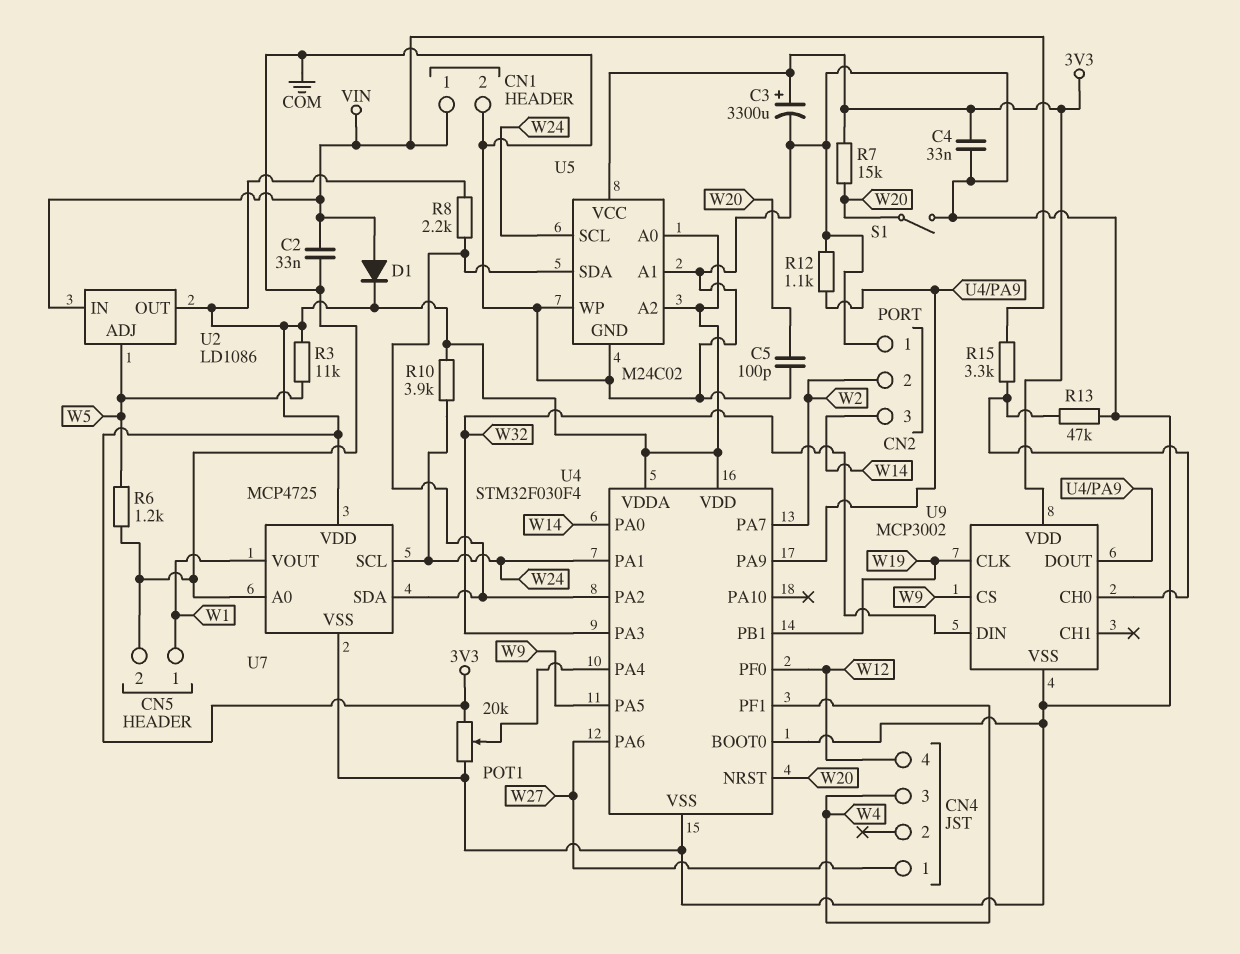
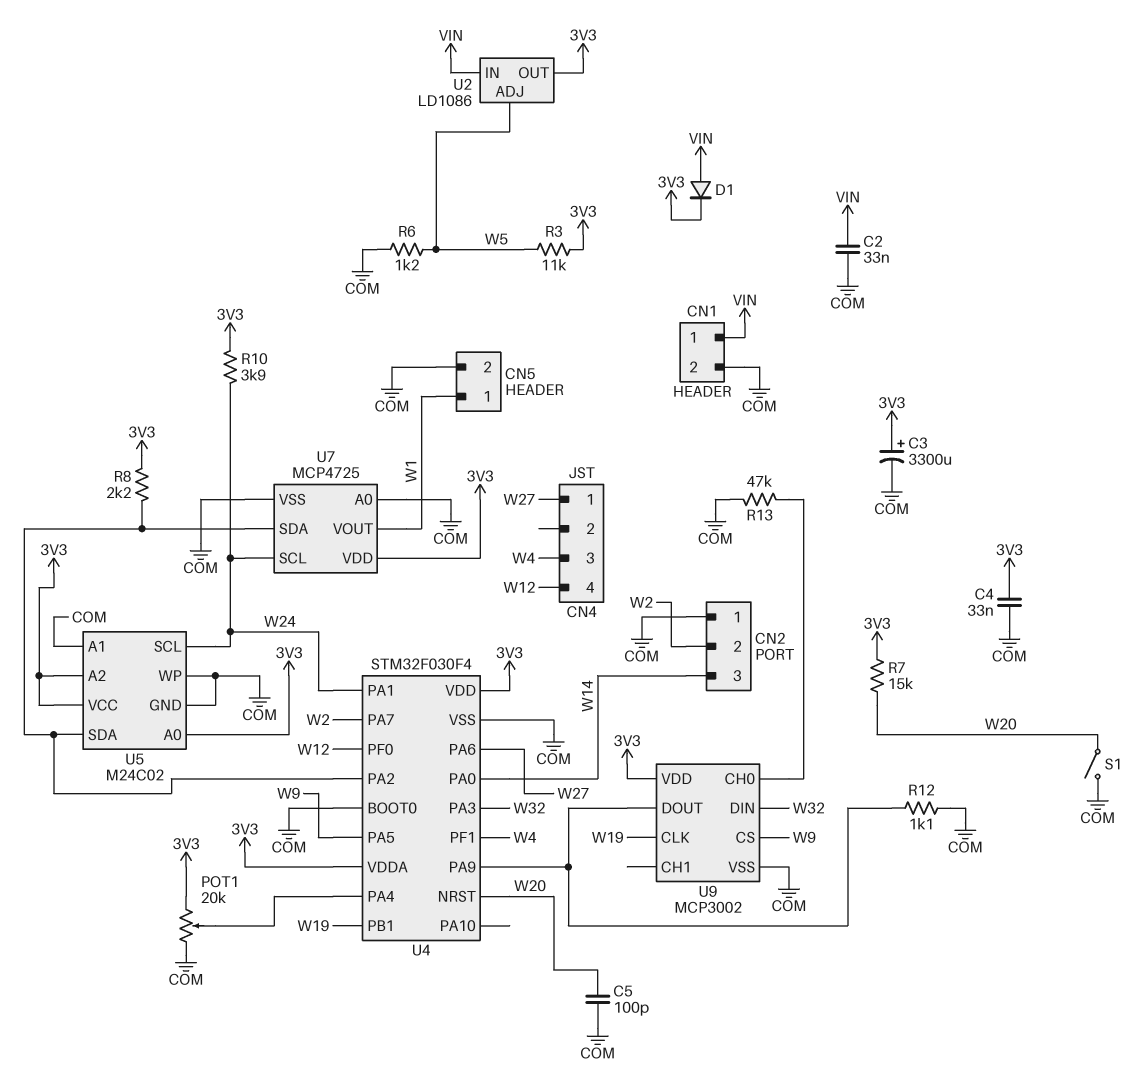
R15: 3.3k (U9/CH0, VIN) -> none

